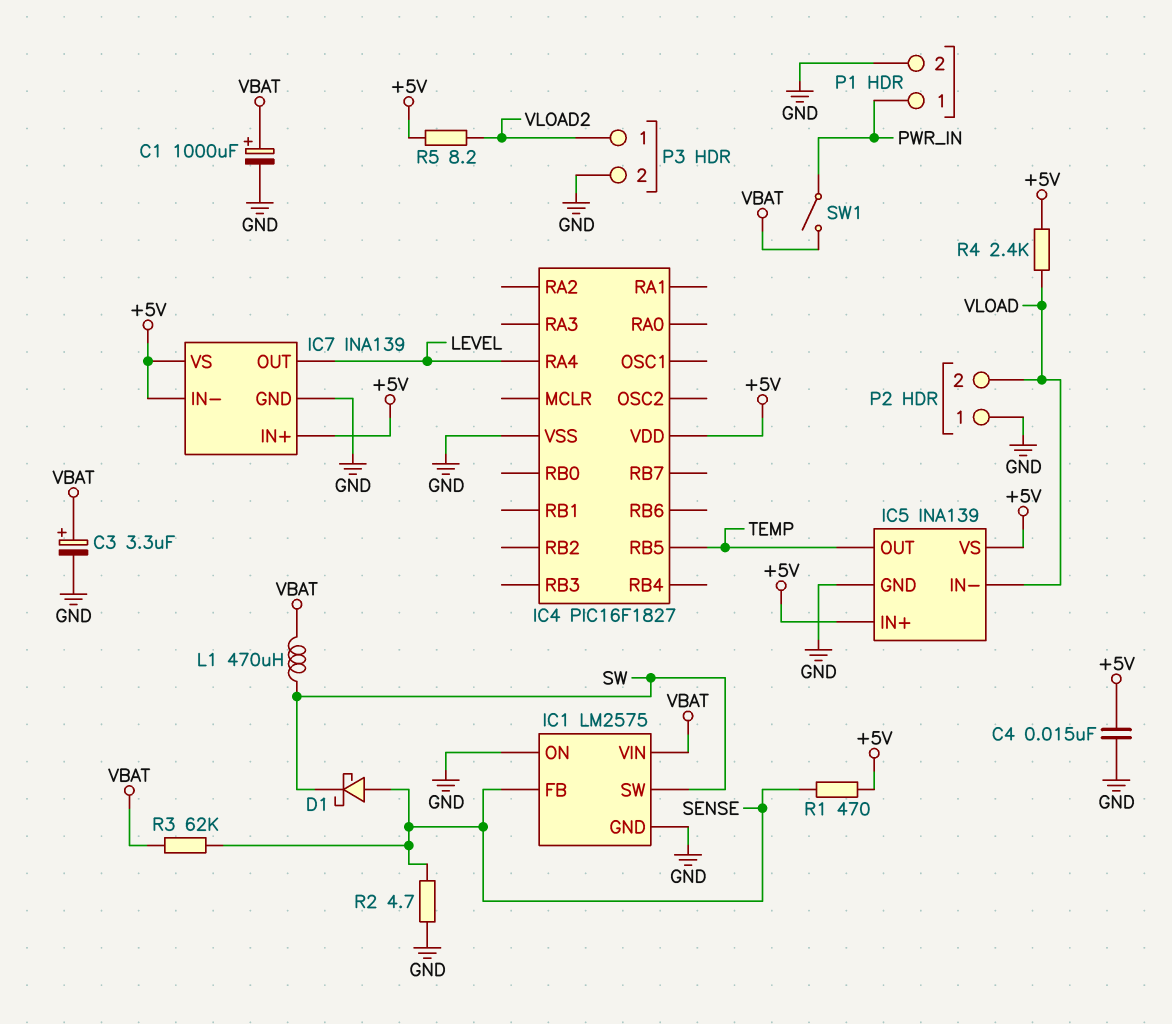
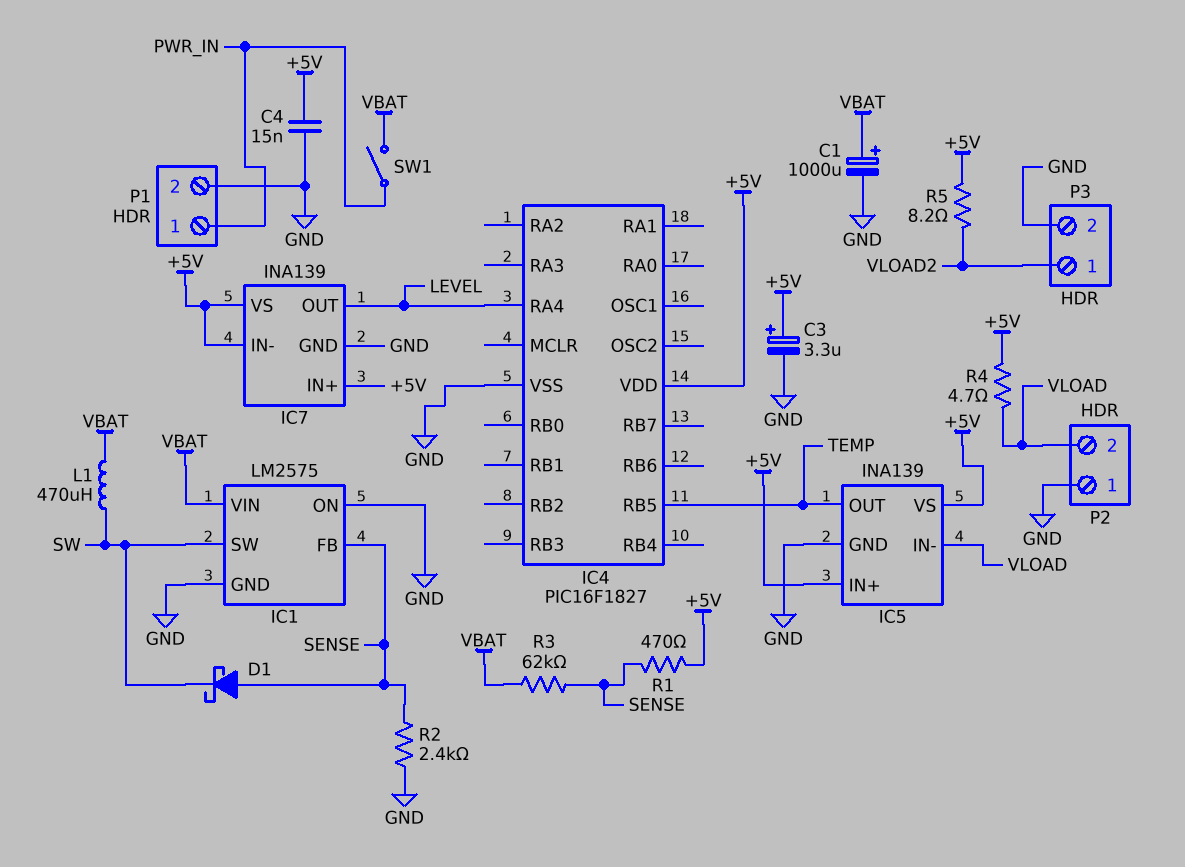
C3: 3.3uF (plus VBAT, minus GND) -> 3.3uF (plus +5V, minus GND)
R2: 4.7 (GND, SENSE) -> 2.4k (GND, SENSE)
R4: 2.4k (+5V, VLOAD) -> 4.7 (+5V, VLOAD)

